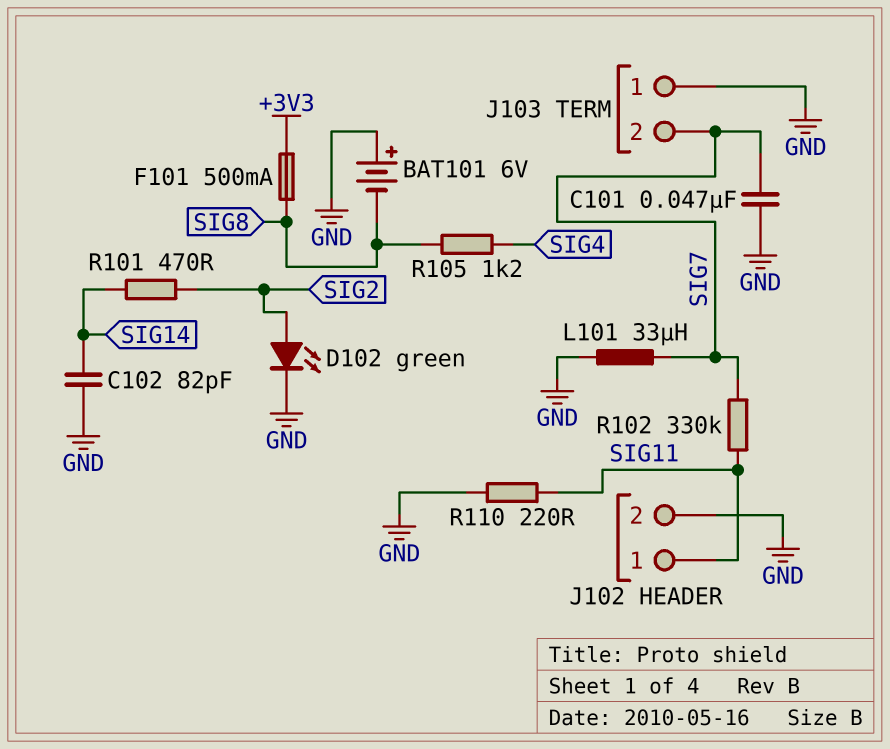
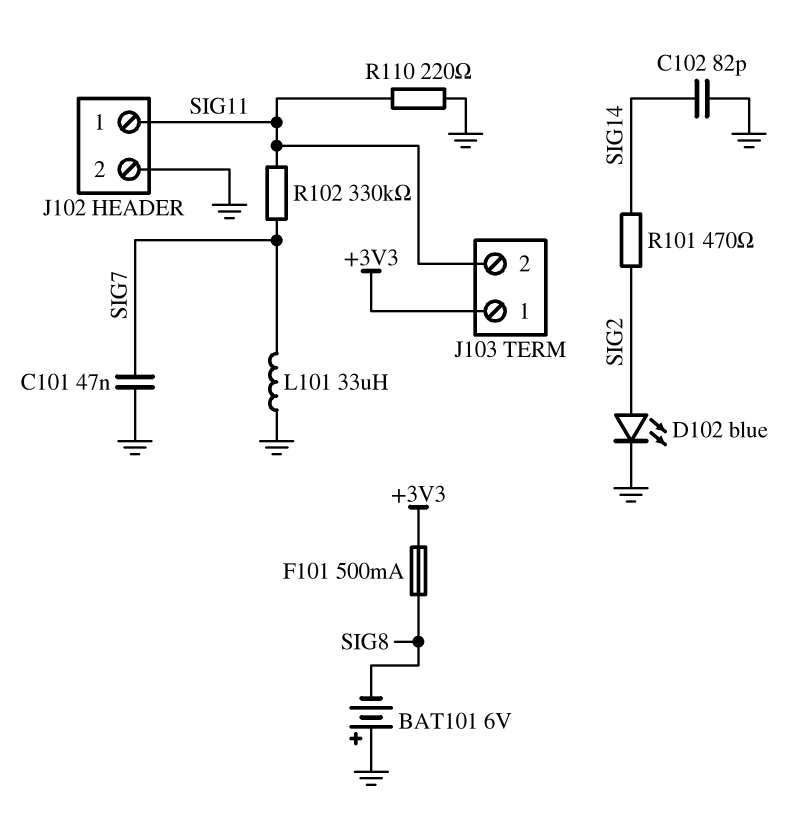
D102: LED green (A SIG2, K GND) -> LED blue (A SIG2, K GND)
J103 pin 1: GND -> +3V3
J103 pin 2: SIG7 -> SIG11
R105: 1.2k (SIG4, SIG8) -> none

